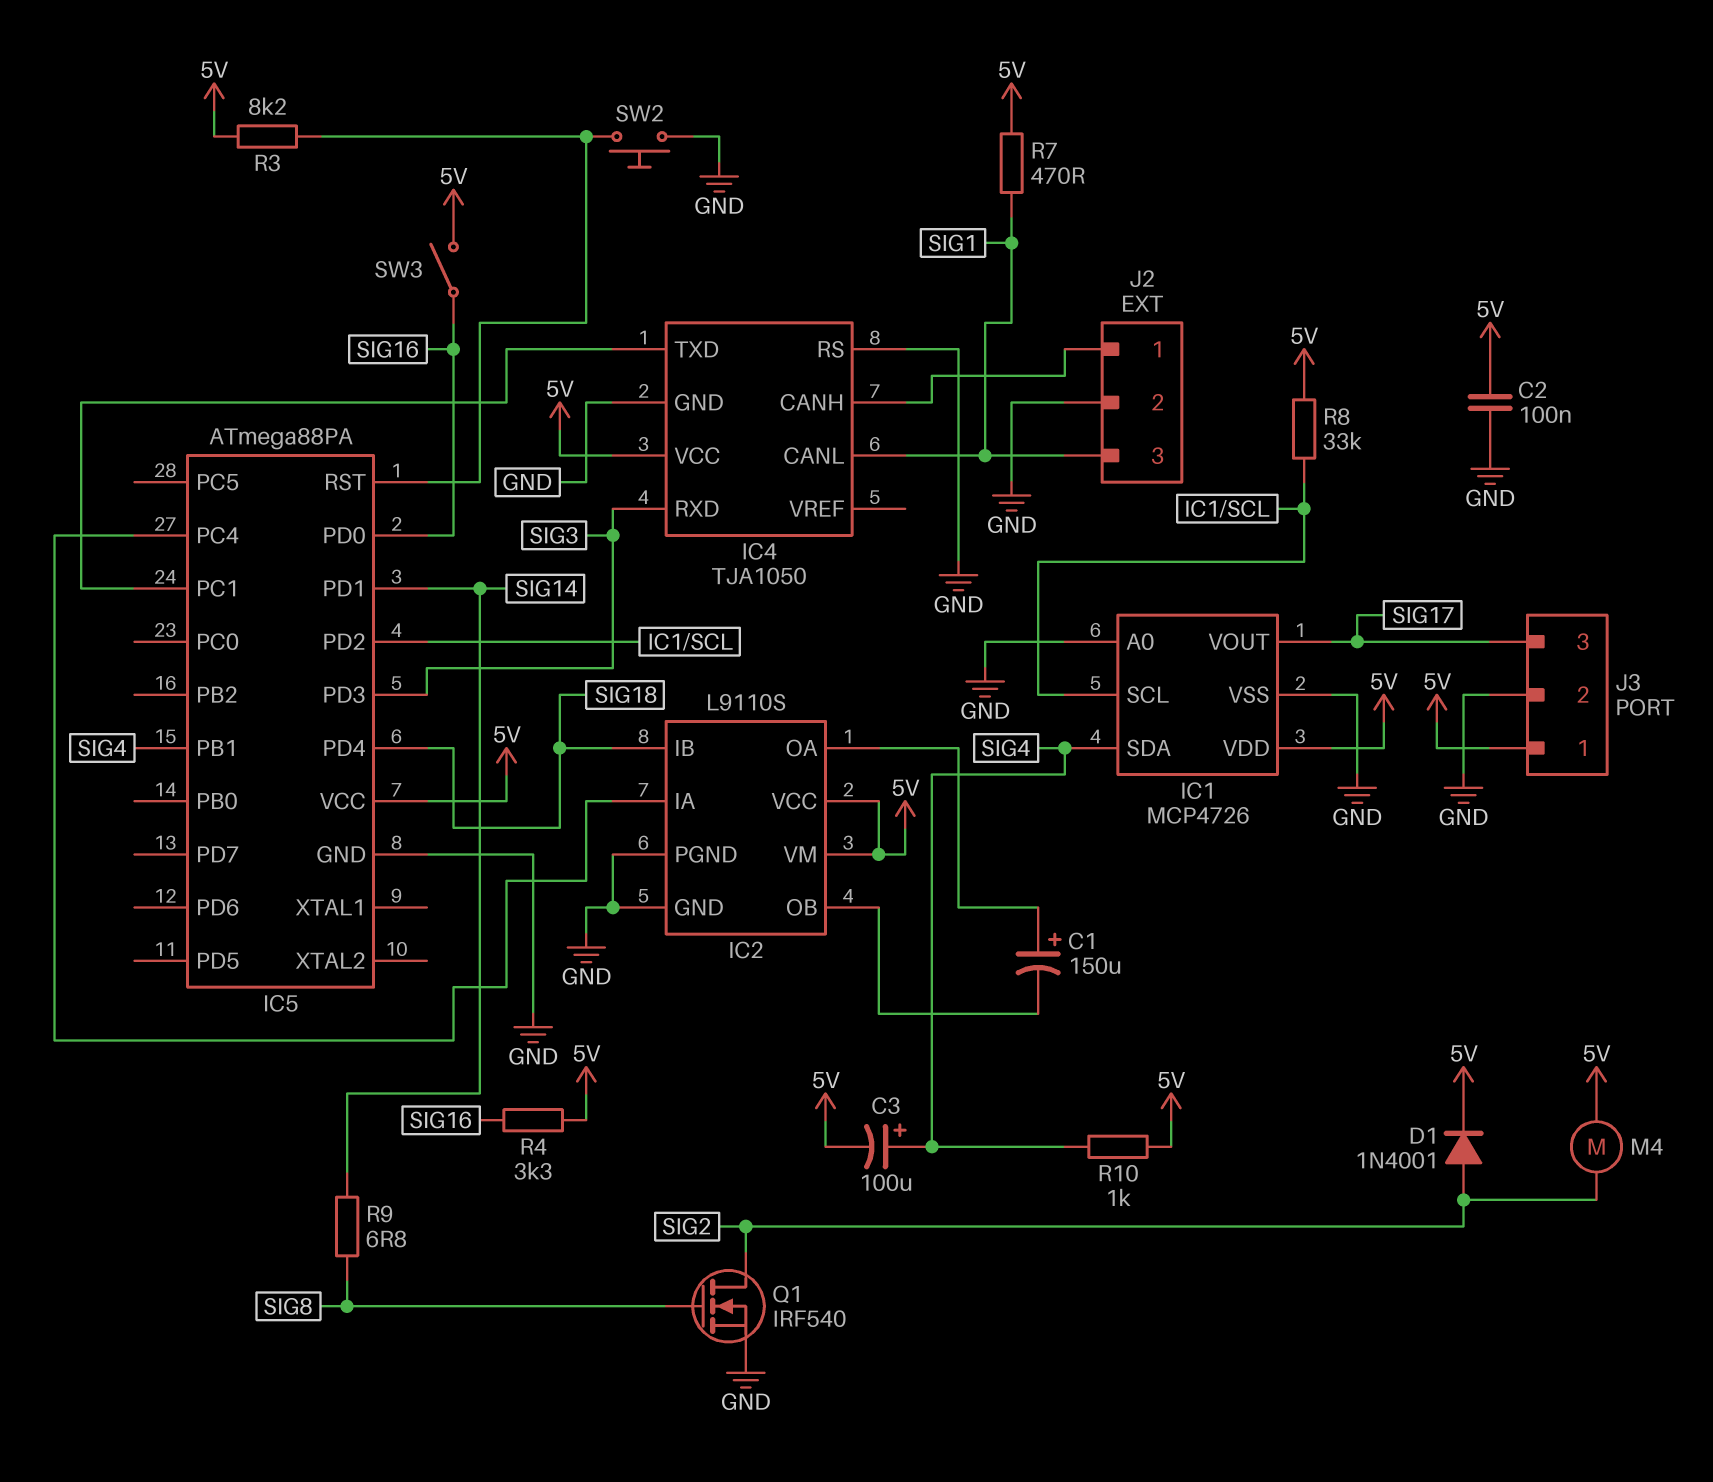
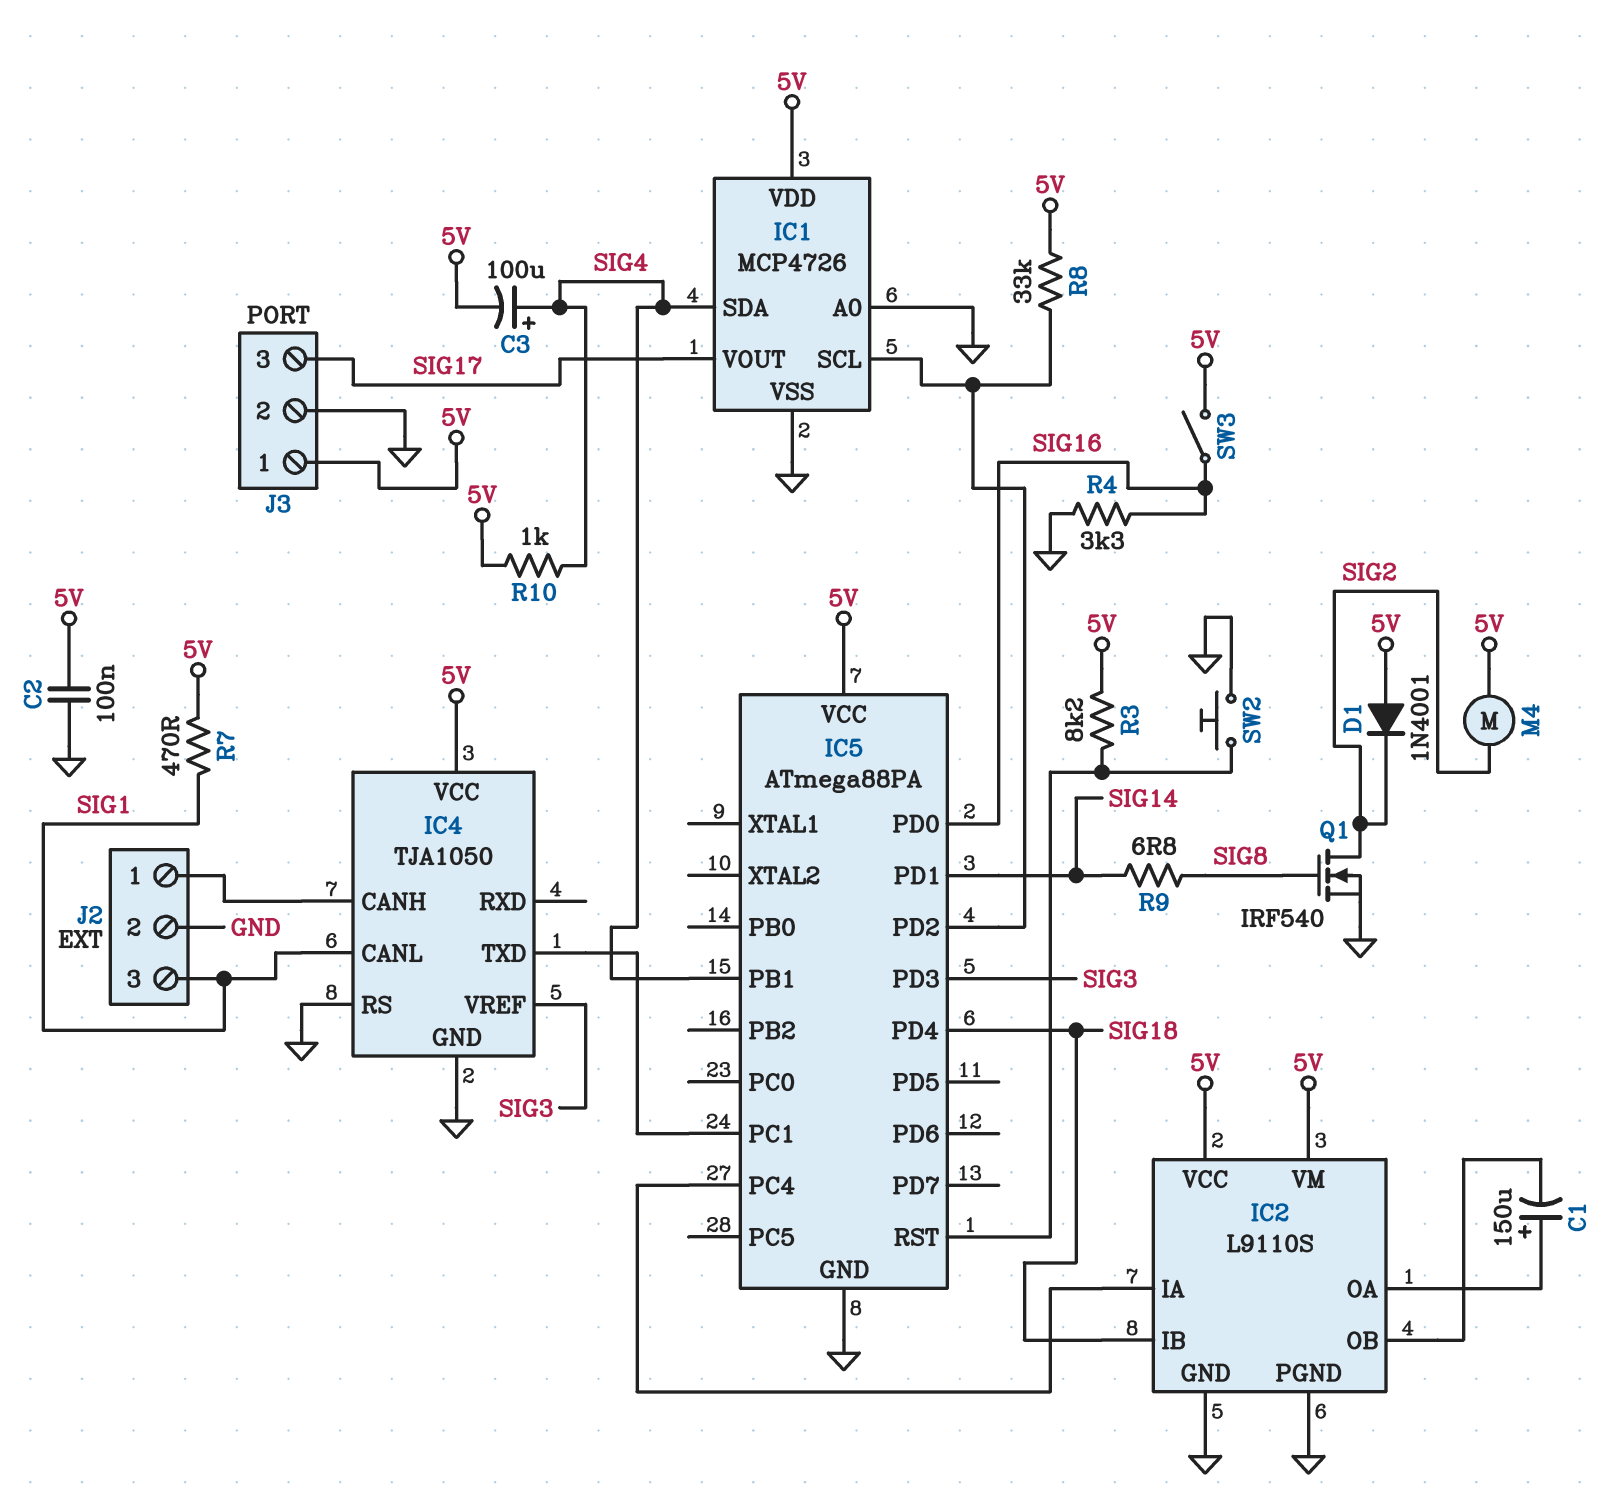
D1: diode 1N4001 (A SIG2, K 5V) -> diode 1N4001 (A 5V, K SIG2)
IC4 pin RXD: SIG3 -> none
IC4 pin VREF: none -> SIG3
R4: 3.3k (5V, SIG16) -> 3.3k (GND, SIG16)

